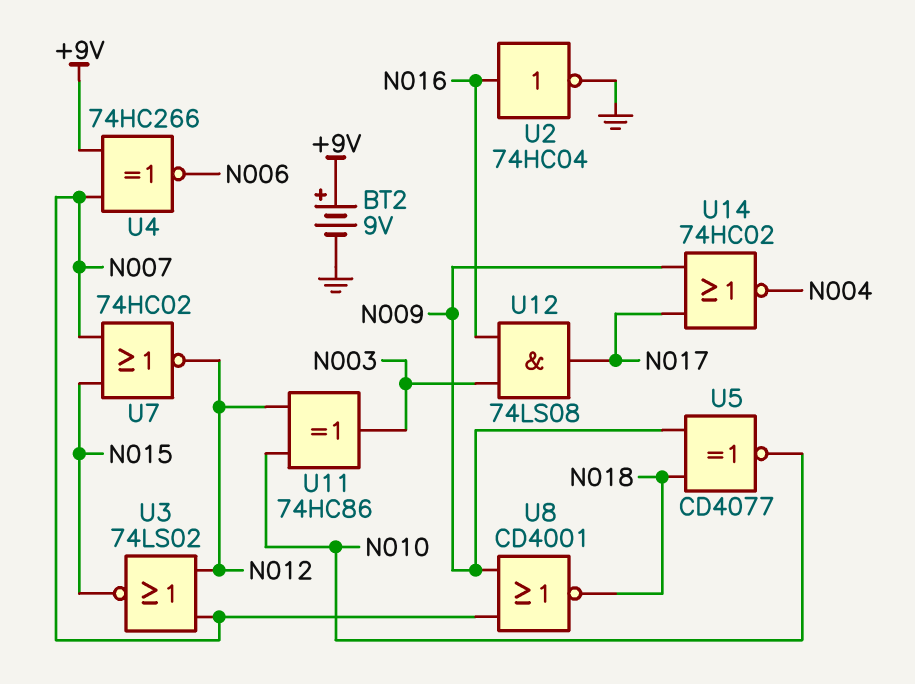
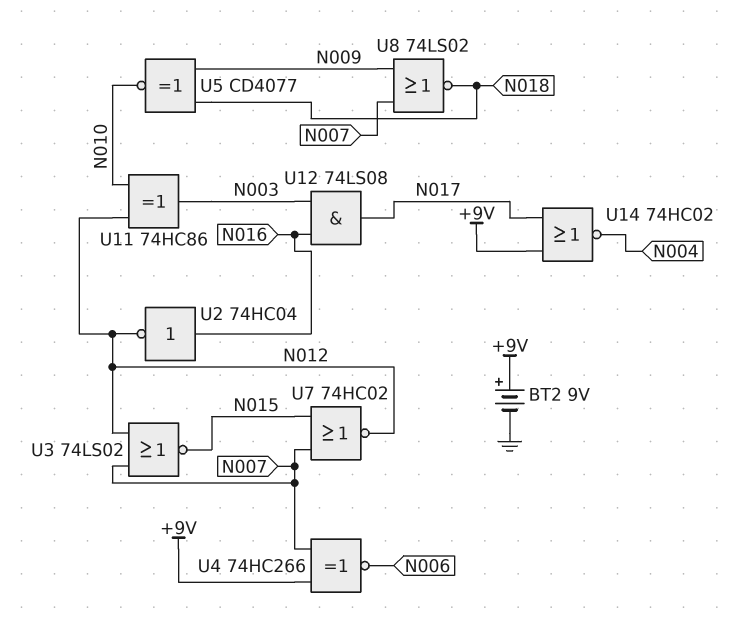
U2: NOT 74HC04 (in N016, out GND) -> NOT 74HC04 (in N016, out N012)
U8: NOR CD4001 (in N007, in N009, out N018) -> NOR 74LS02 (in N007, in N009, out N018)
U14: NOR 74HC02 (in N009, in N017, out N004) -> NOR 74HC02 (in +9V, in N017, out N004)

